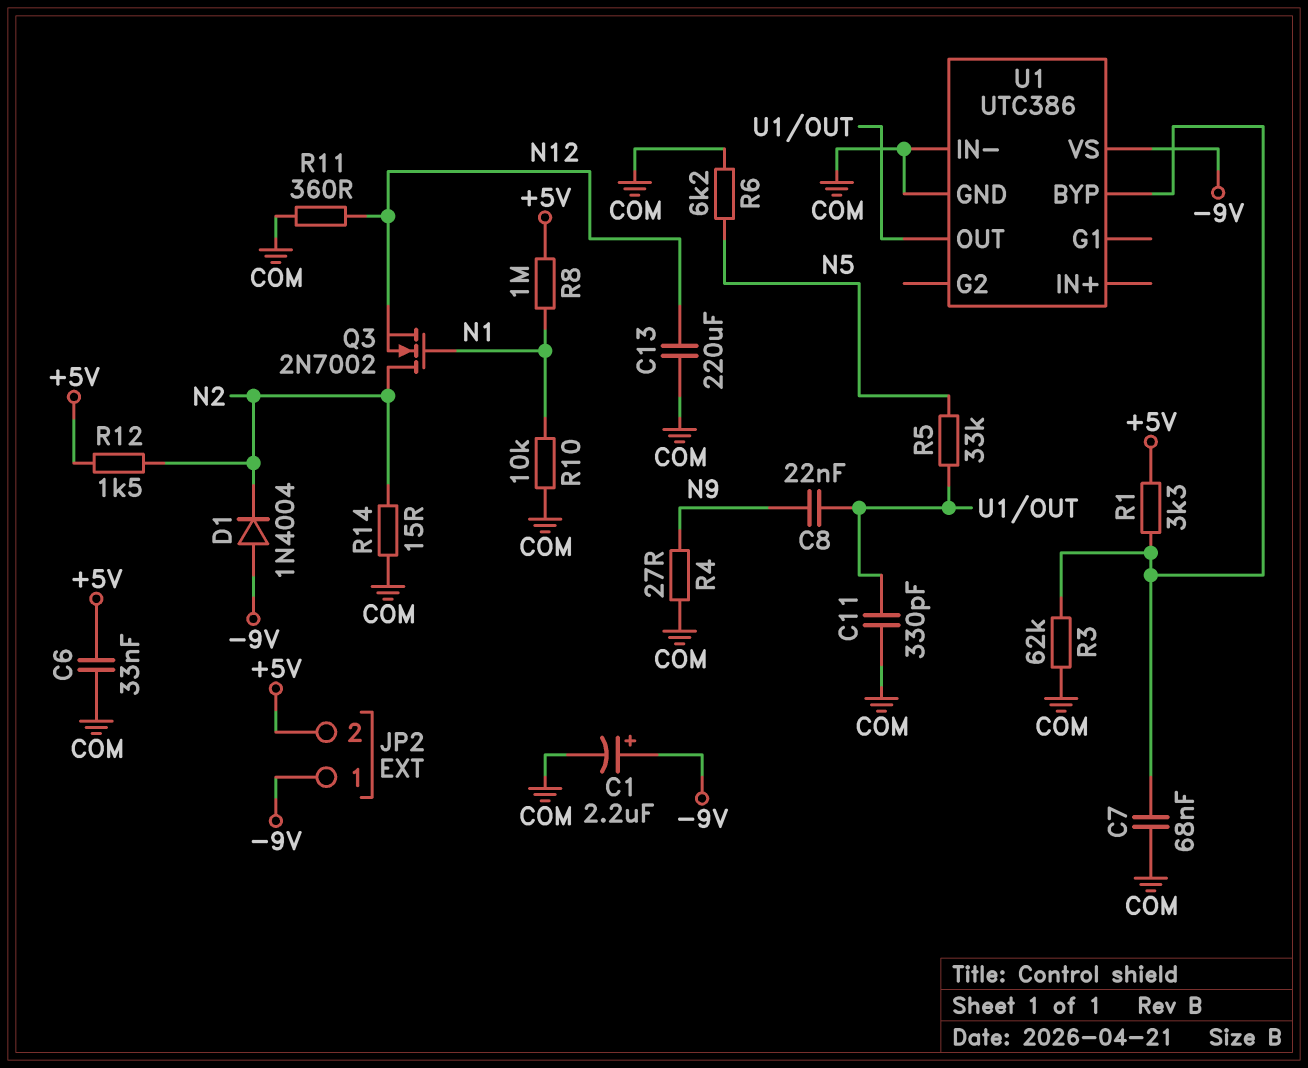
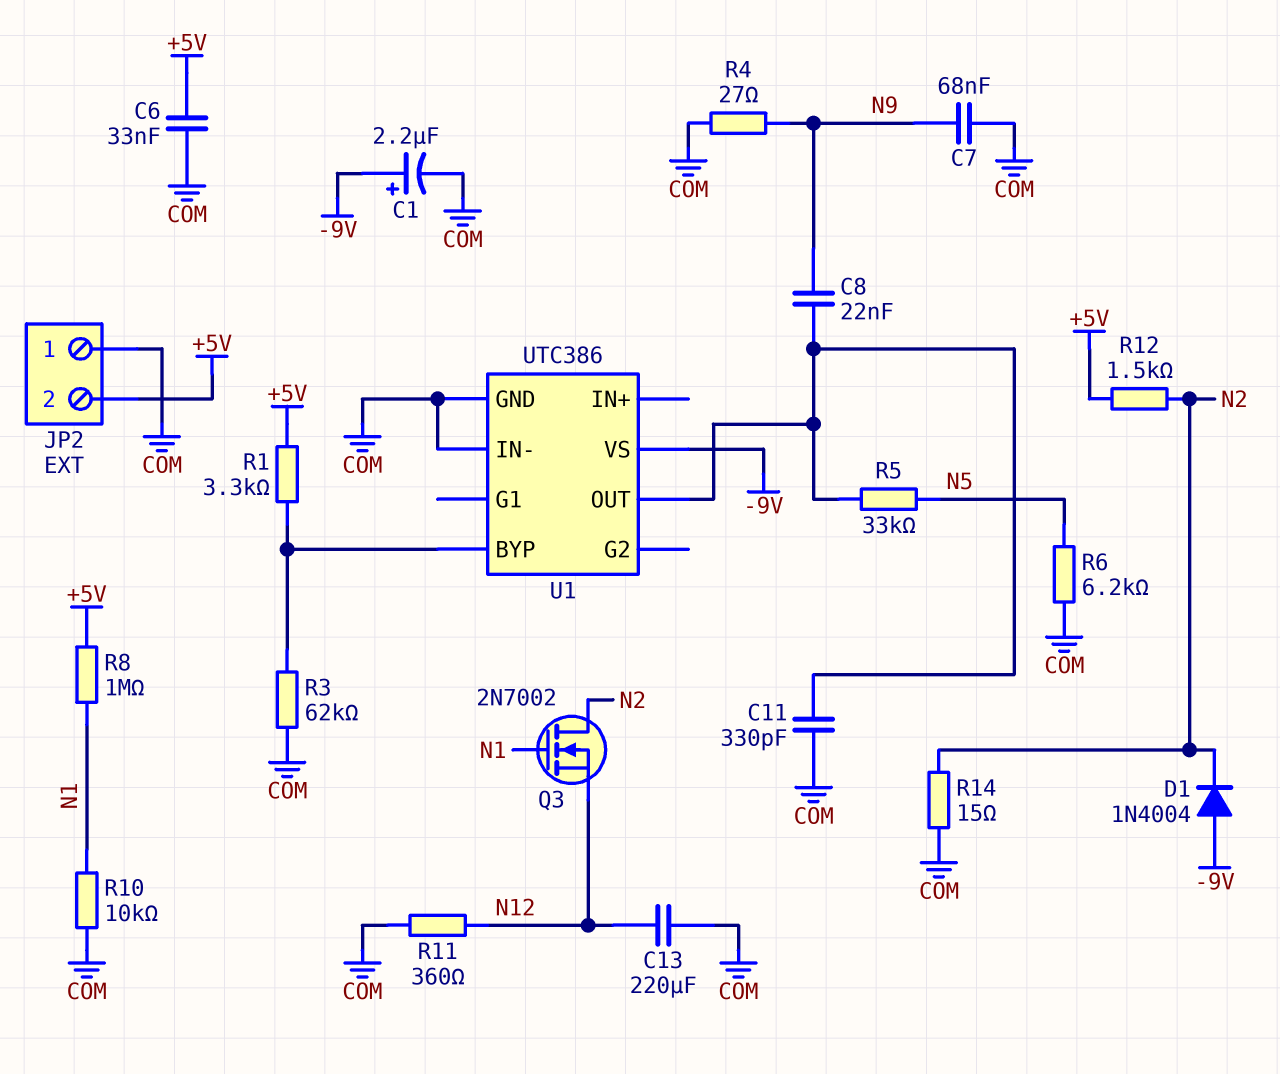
C7: 68nF (COM, U1/BYP) -> 68nF (COM, N9)
JP2 pin 1: -9V -> COM

